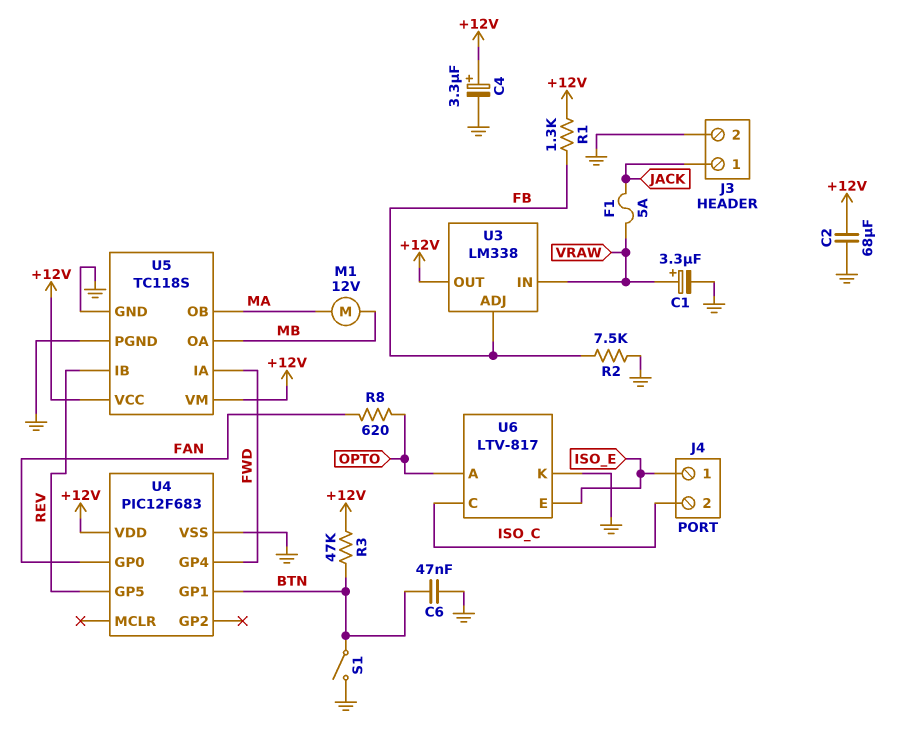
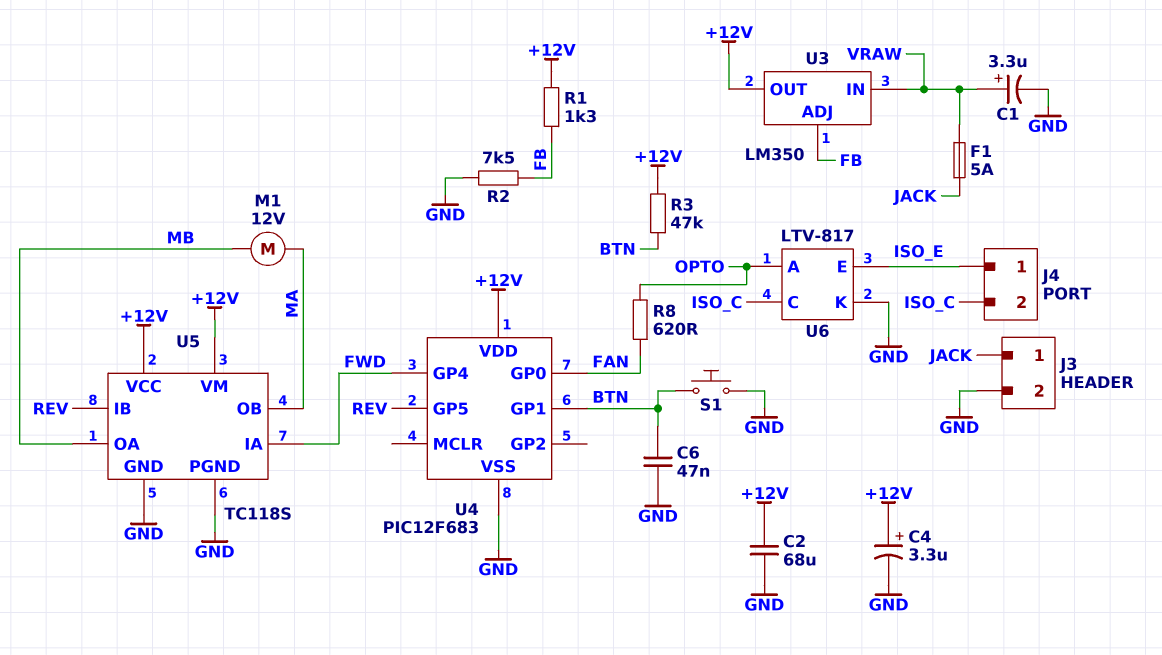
S1: switch (BTN, GND) -> button (BTN, GND)
U3: LM338 -> LM350

